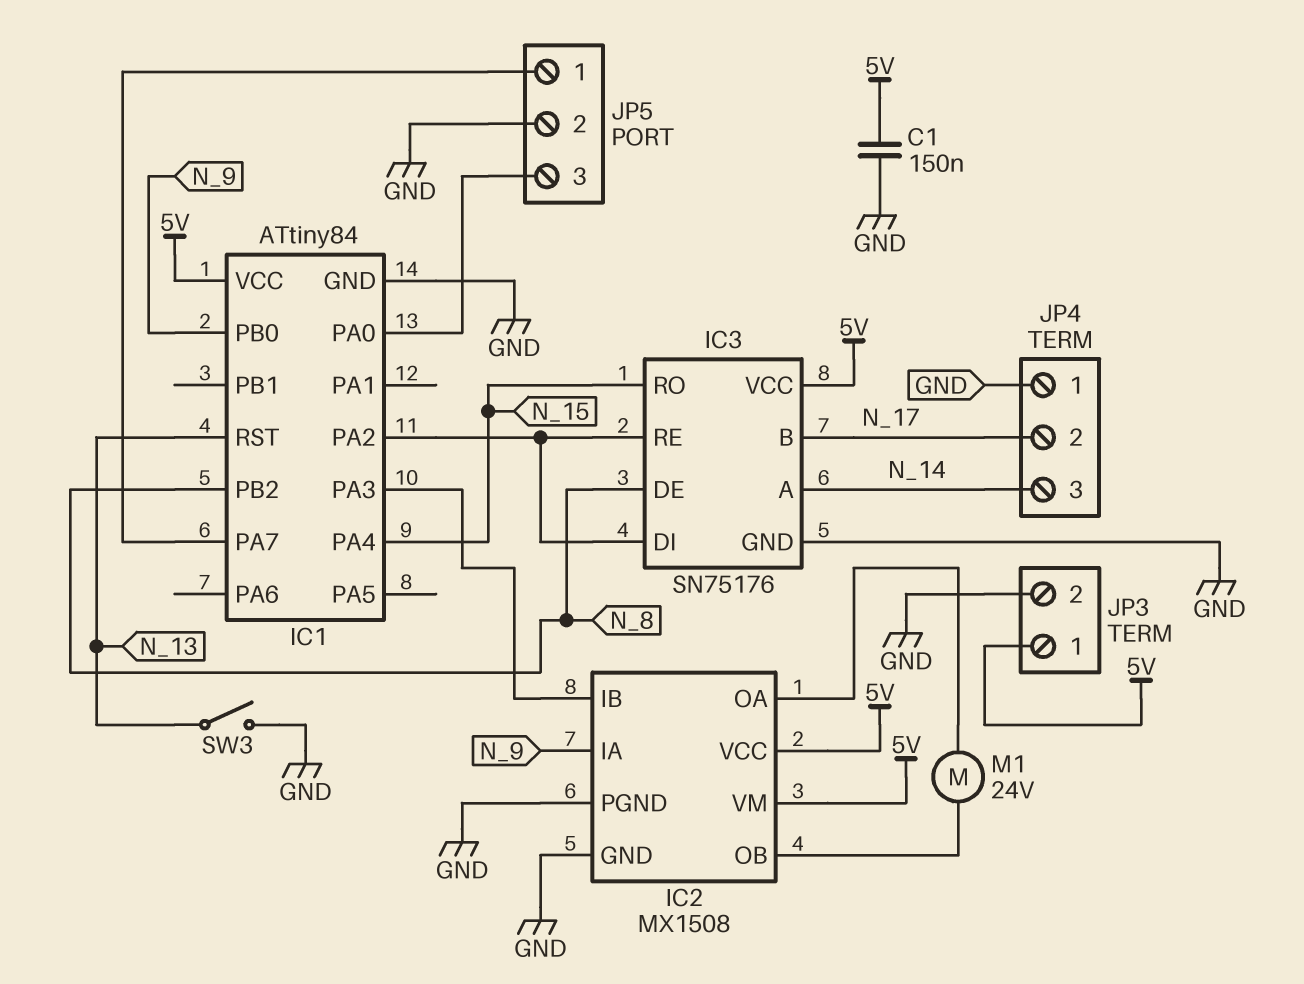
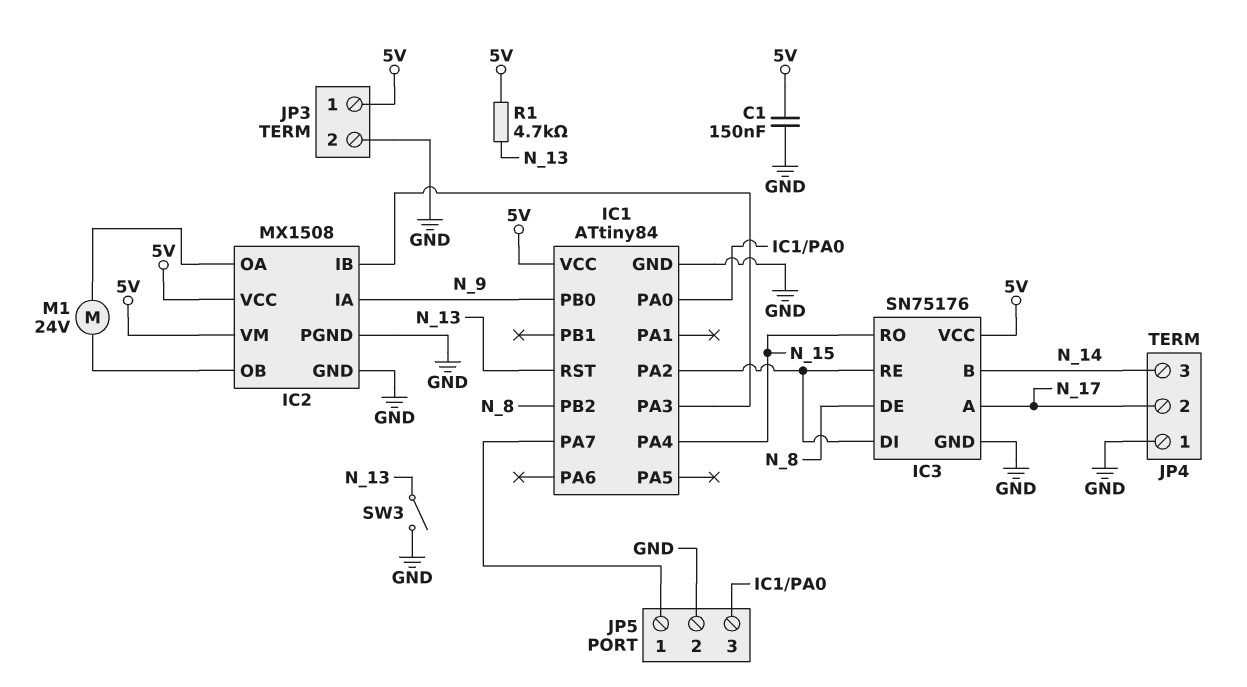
IC3 pin A: N_14 -> N_17
IC3 pin B: N_17 -> N_14
R1: none -> 4.7k (5V, N_13)

